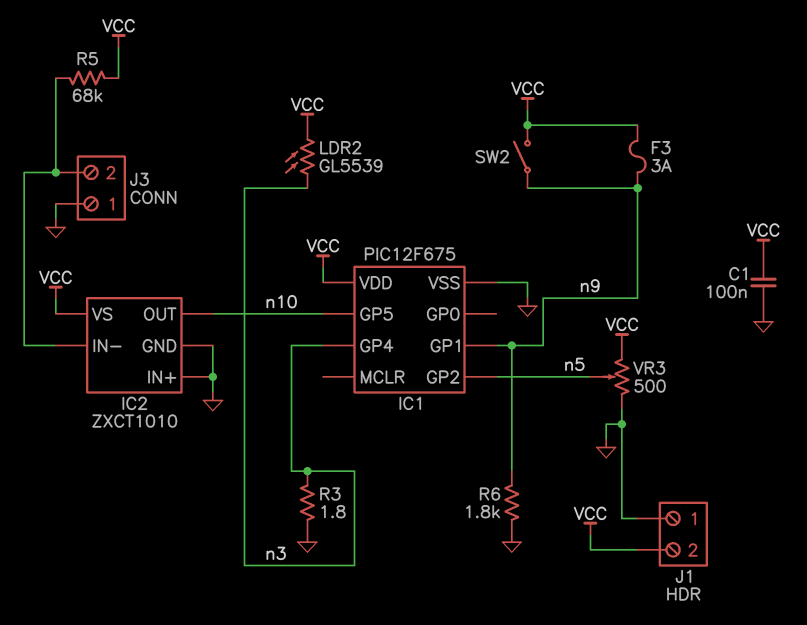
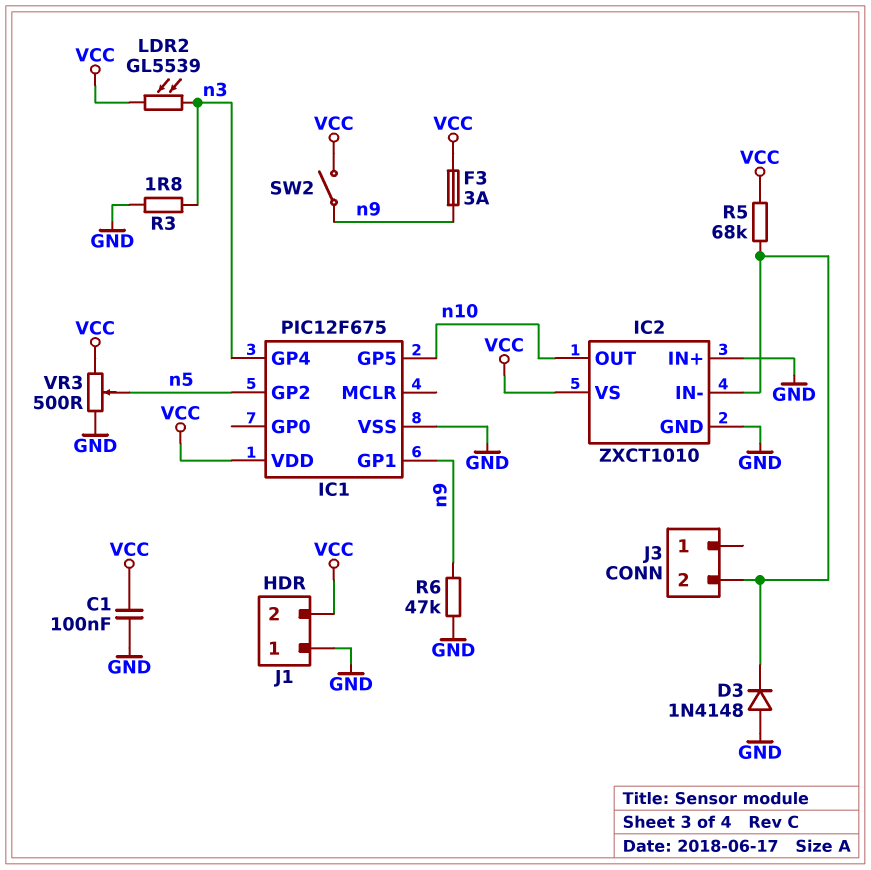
D3: none -> diode 1N4148 (A GND, K IC2/IN-)
J3 pin 1: GND -> none
R6: 1.8k (GND, n9) -> 47k (GND, n9)

